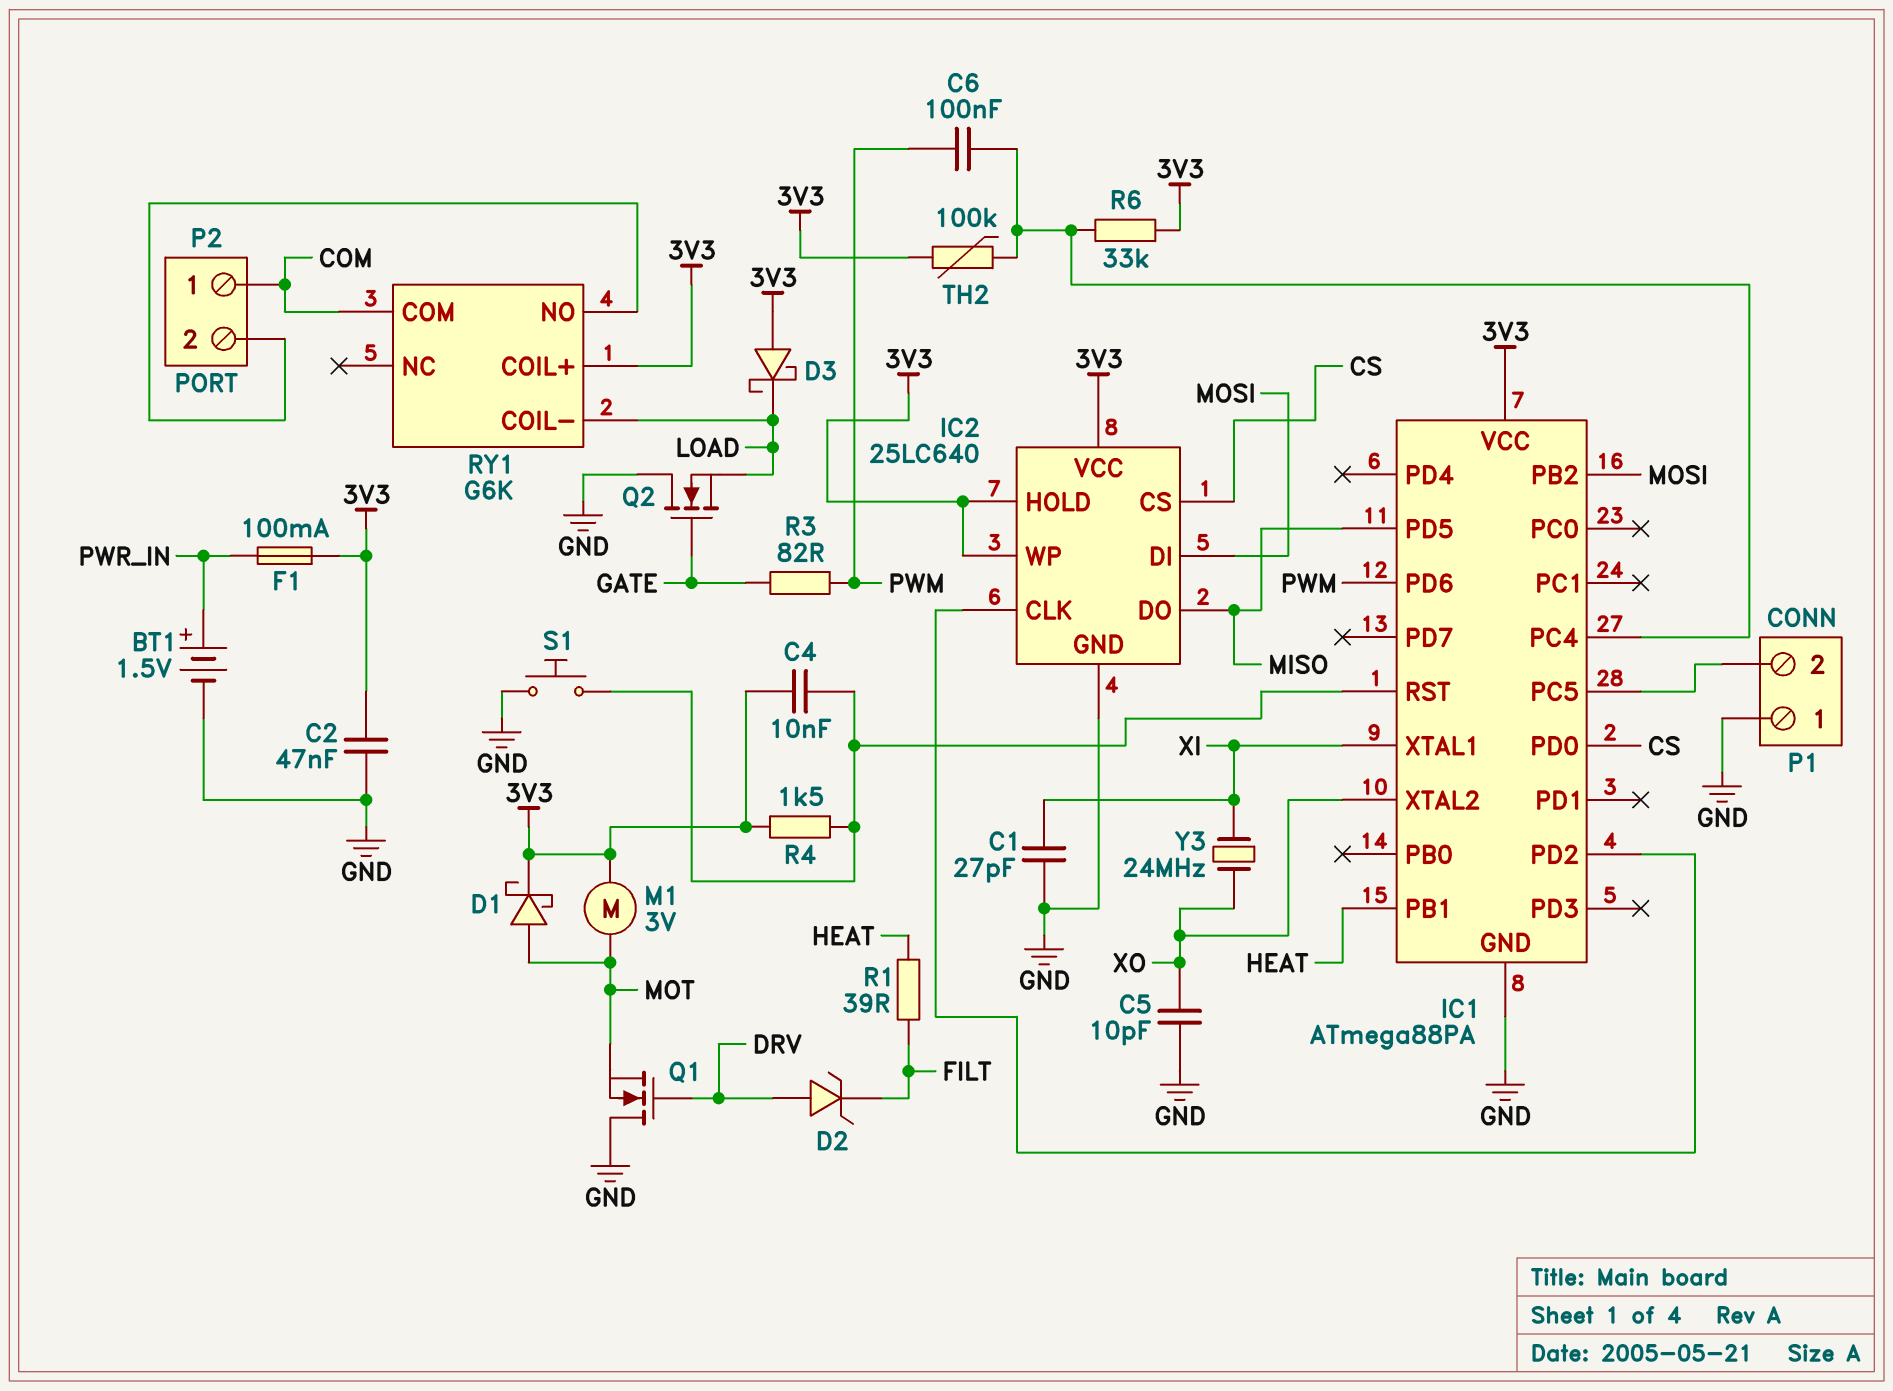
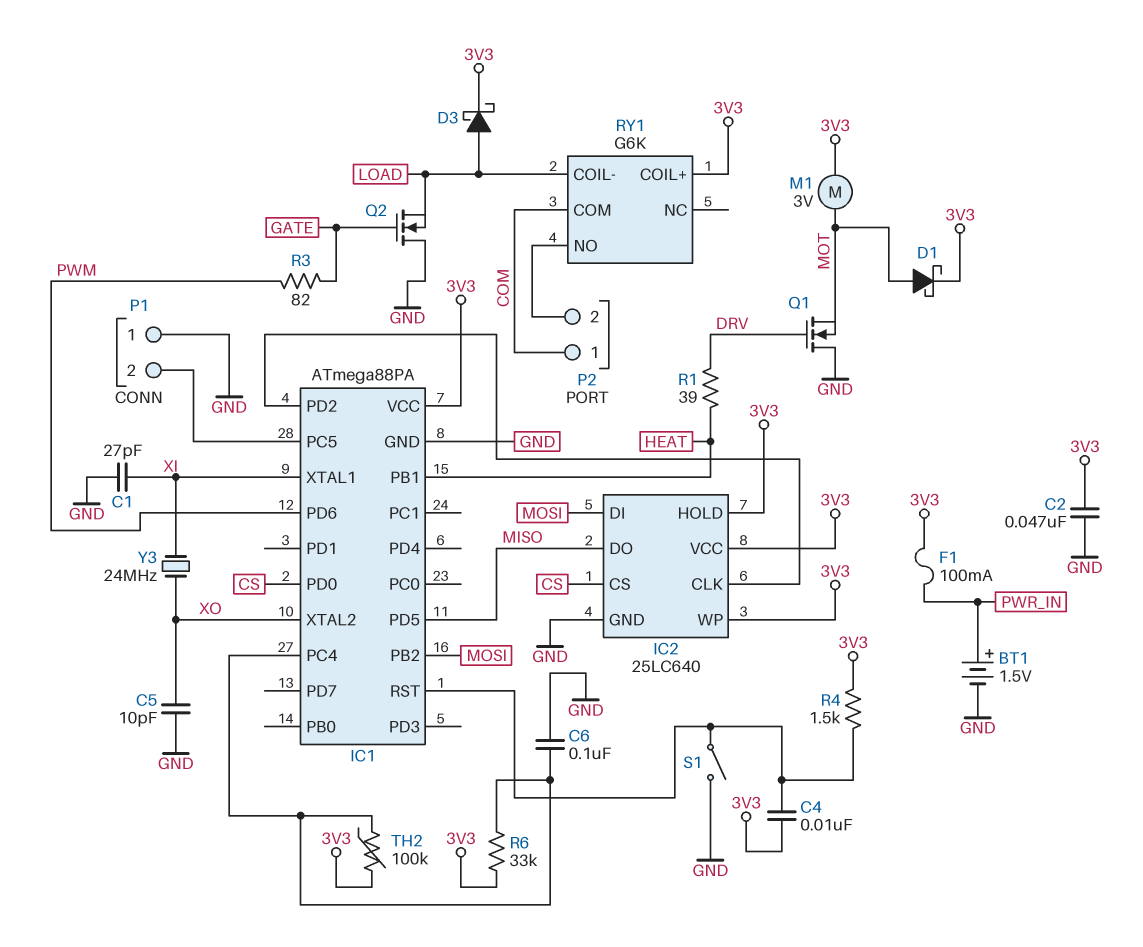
C6: 100nF (IC1/PC4, PWM) -> 100nF (GND, IC1/PC4)
D2: zener (A DRV, K FILT) -> none
D3: schottky (A 3V3, K LOAD) -> schottky (A LOAD, K 3V3)
R1: 39 (FILT, HEAT) -> 39 (DRV, HEAT)
S1: button (GND, IC1/RST) -> switch (GND, IC1/RST)

